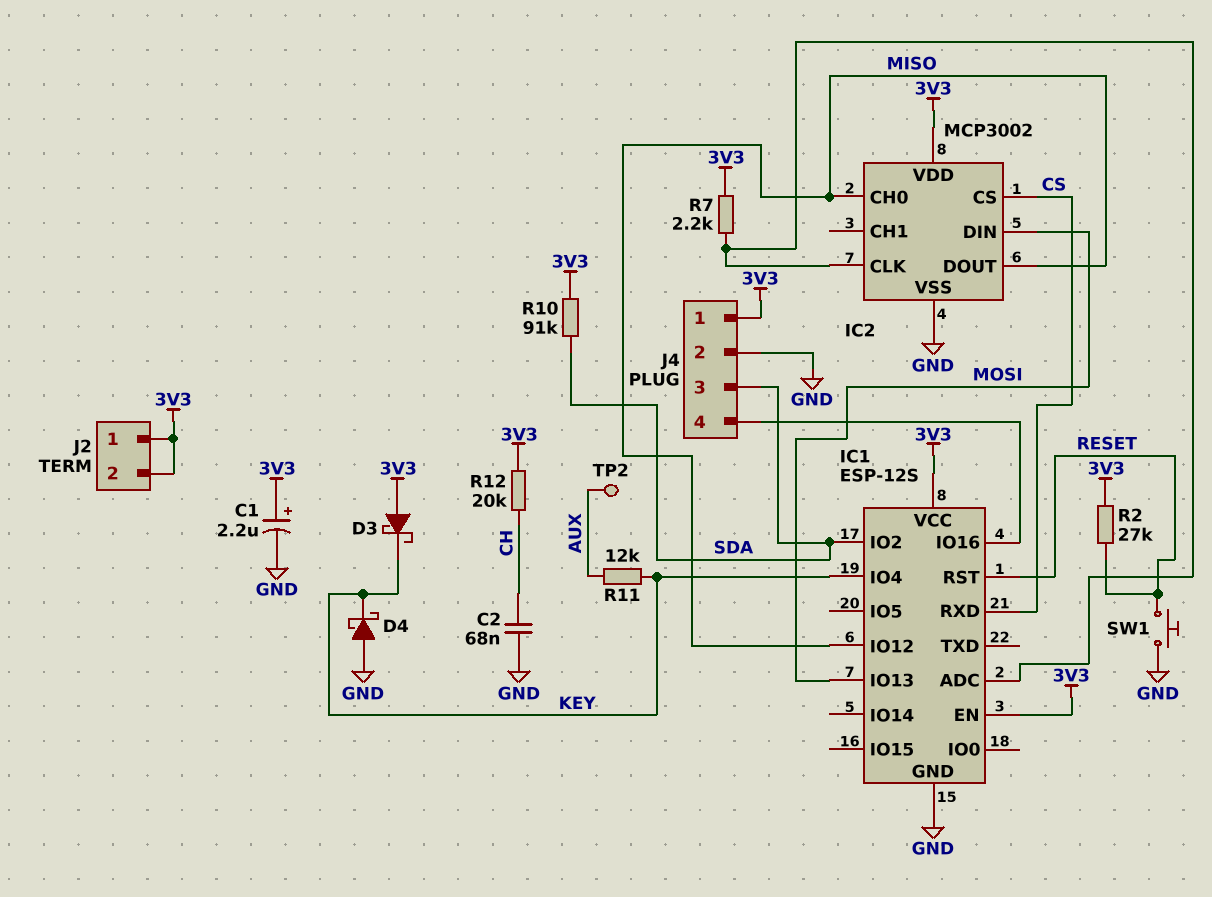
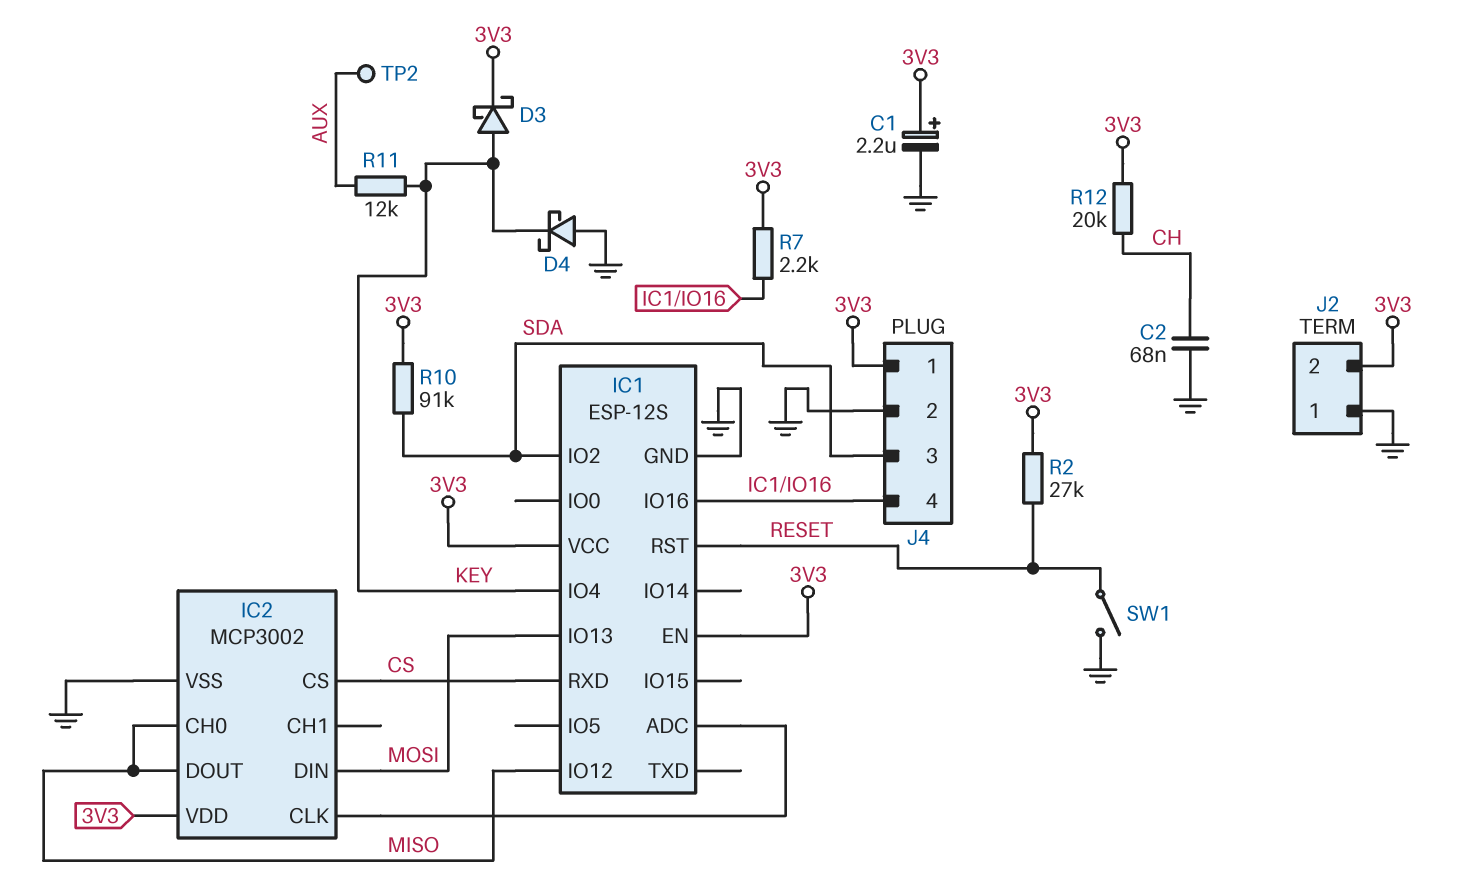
D3: schottky (A 3V3, K KEY) -> schottky (A KEY, K 3V3)
J2 pin 1: 3V3 -> GND
R7: 2.2k (3V3, IC1/ADC) -> 2.2k (3V3, IC1/IO16)
SW1: button (GND, RESET) -> switch (GND, RESET)

